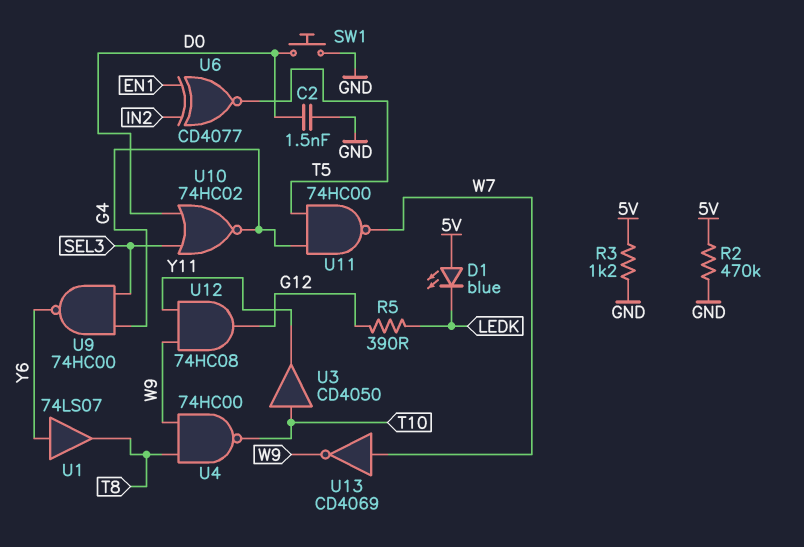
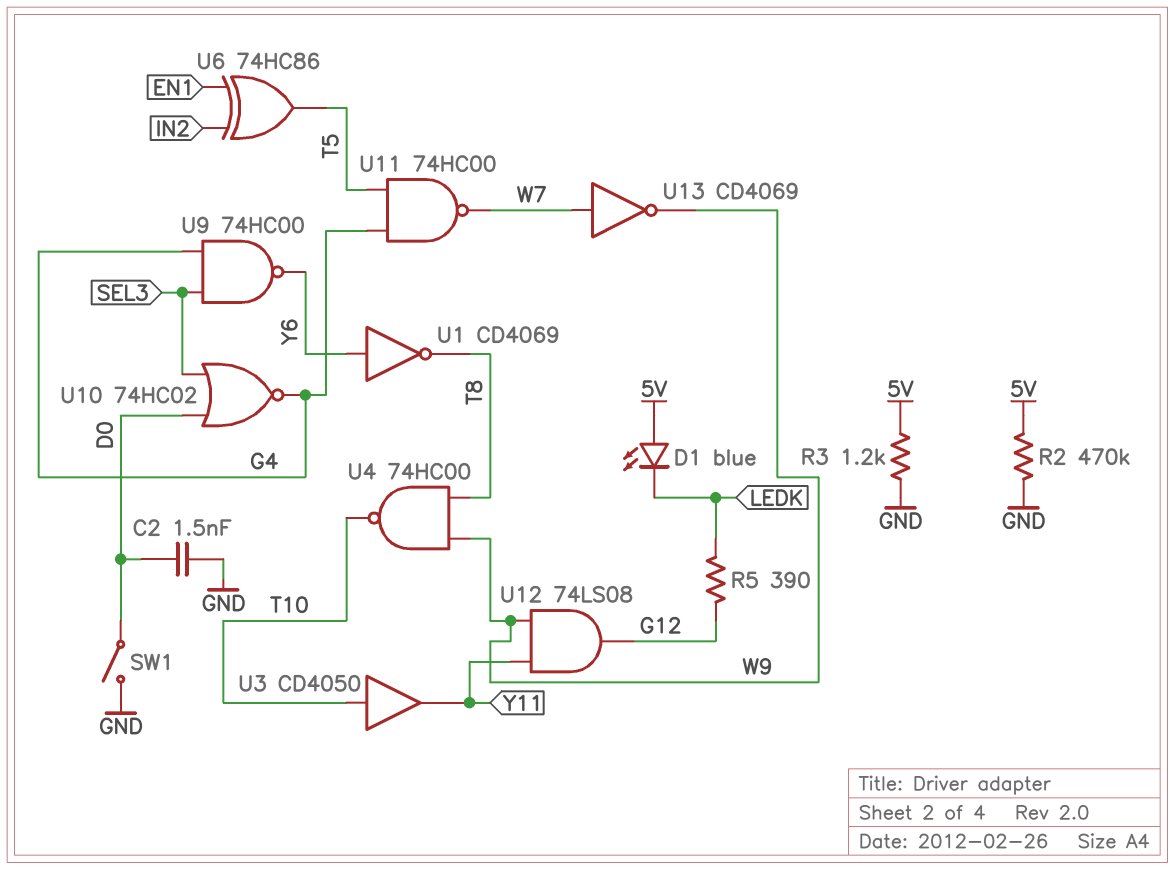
SW1: button (D0, GND) -> switch (D0, GND)
U1: buffer 74LS07 (in Y6, out T8) -> NOT CD4069 (in Y6, out T8)
U6: XNOR CD4077 (in EN1, in IN2, out T5) -> XOR 74HC86 (in EN1, in IN2, out T5)
U12: AND 74HC08 (in W9, in Y11, out G12) -> AND 74LS08 (in W9, in Y11, out G12)

